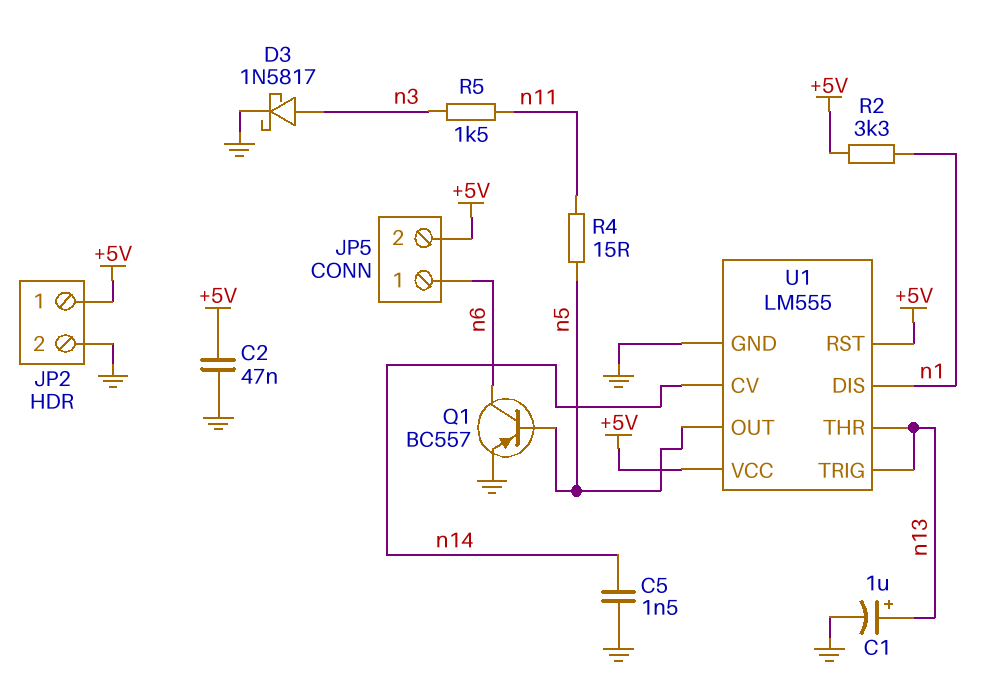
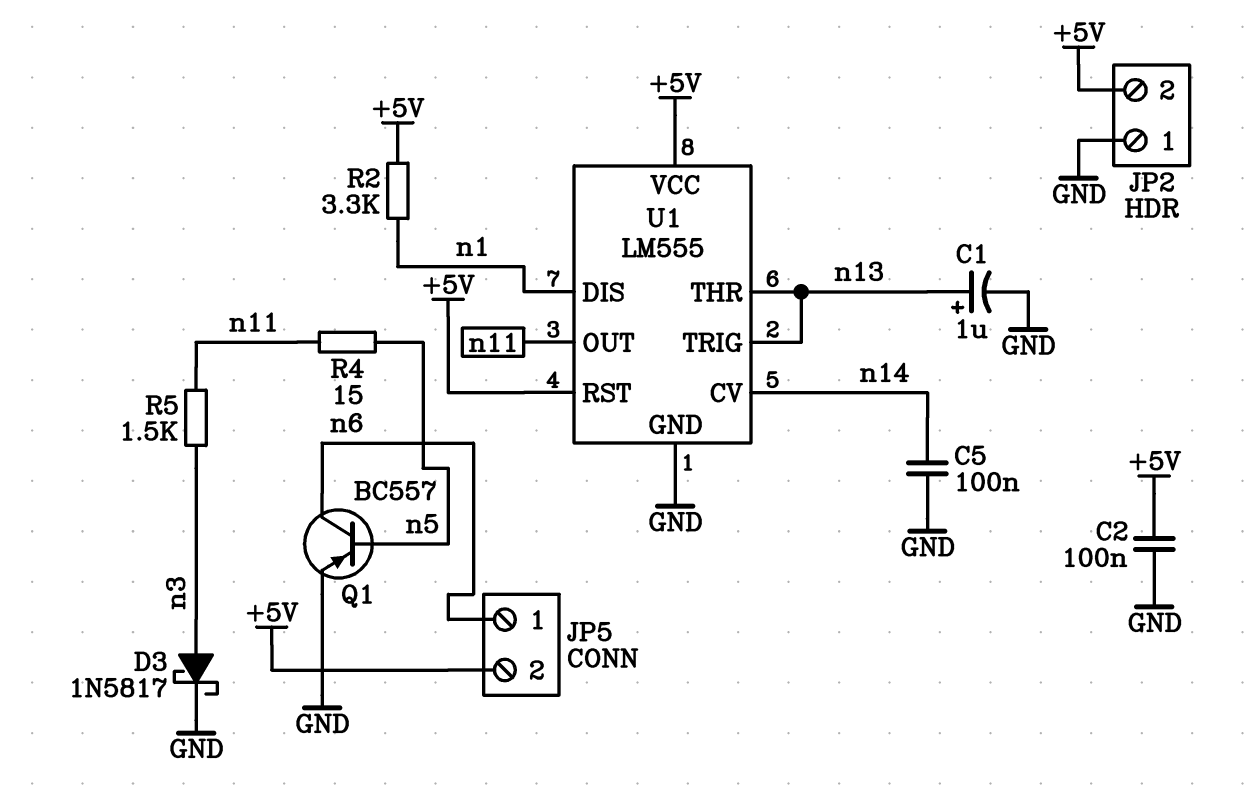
C2: 47nF (+5V, GND) -> 100nF (+5V, GND)
C5: 1.5nF (GND, n14) -> 100nF (GND, n14)
JP2 pin 1: +5V -> GND
JP2 pin 2: GND -> +5V
U1 pin OUT: n5 -> n11

